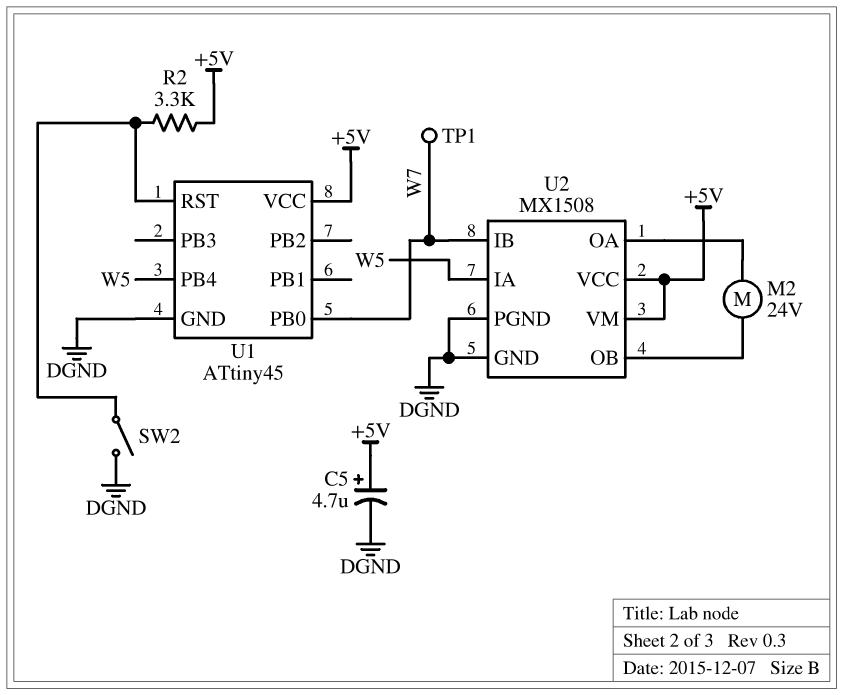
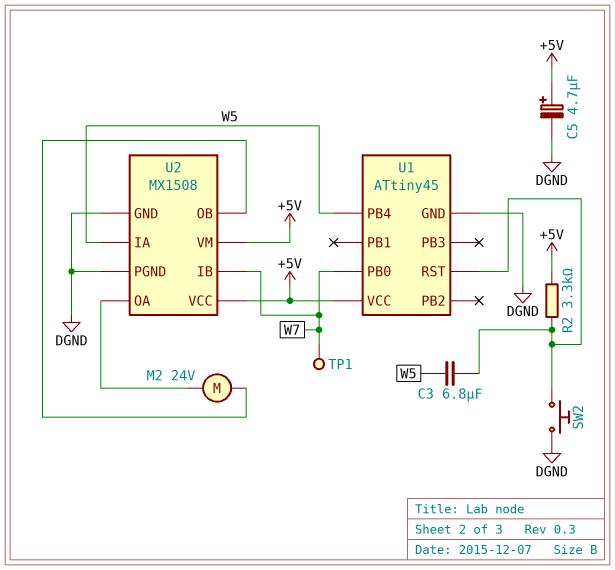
C3: none -> 6.8uF (U1/RST, W5)
SW2: switch (DGND, U1/RST) -> button (DGND, U1/RST)

